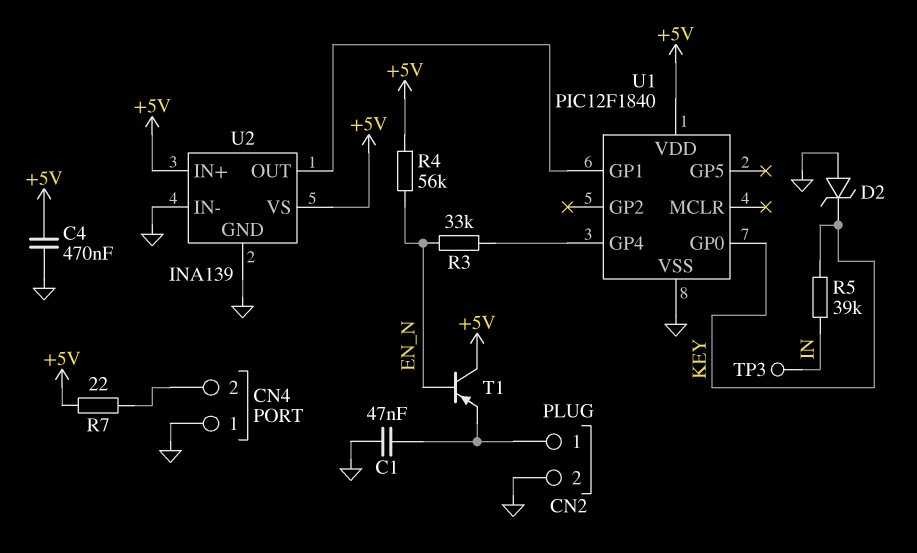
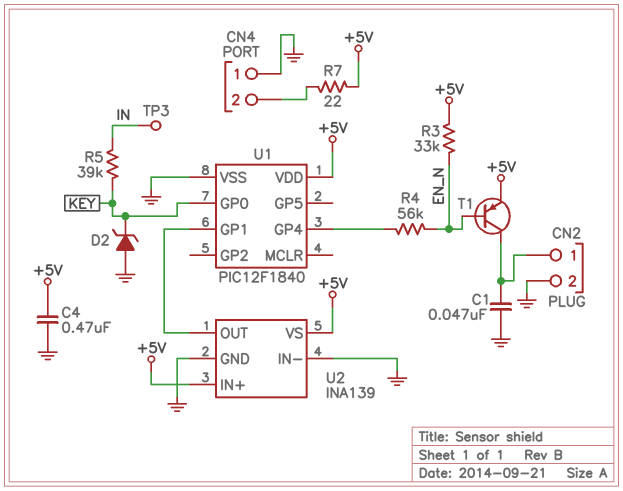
R3: 33k (EN_N, U1/GP4) -> 33k (+5V, EN_N)
R4: 56k (+5V, EN_N) -> 56k (EN_N, U1/GP4)
T1: PNP (B EN_N, C +5V, E CN2/1) -> PNP (B EN_N, C CN2/1, E +5V)

